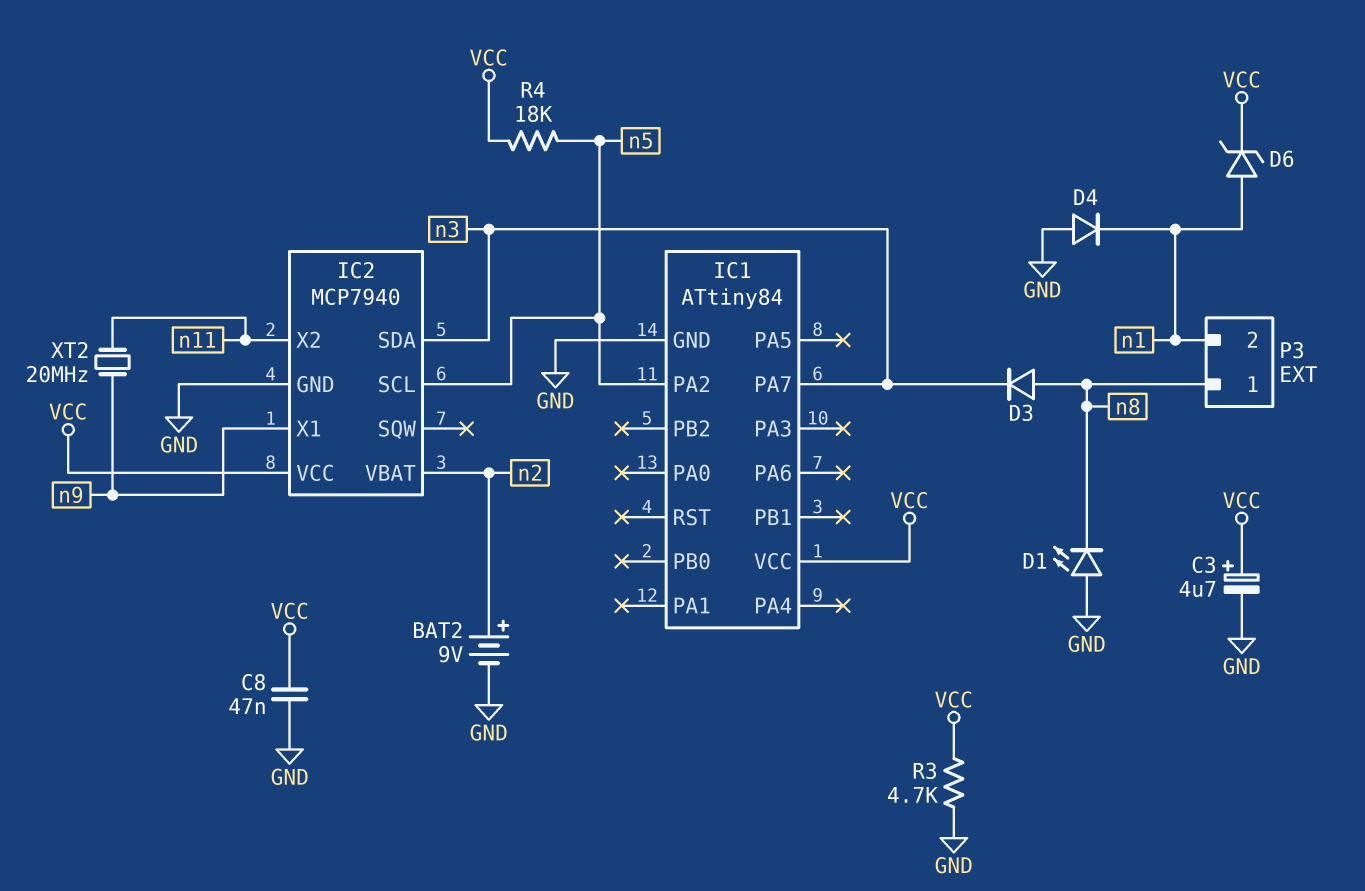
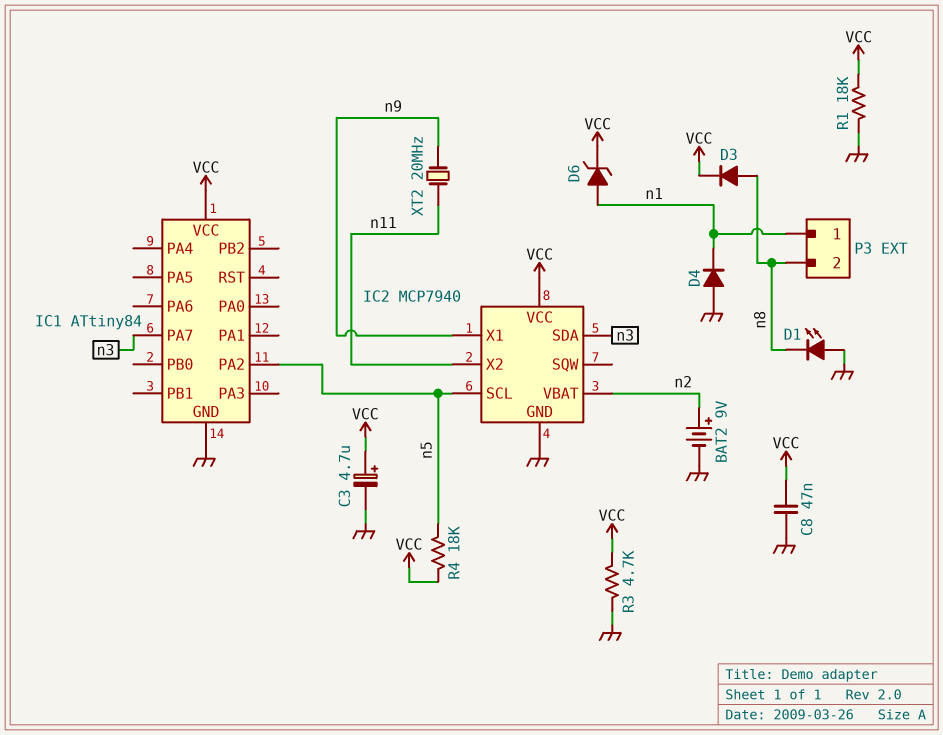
D3: diode (A n8, K n3) -> diode (A n8, K VCC)
P3 pin 1: n8 -> n1
P3 pin 2: n1 -> n8
R1: none -> 18k (GND, VCC)

